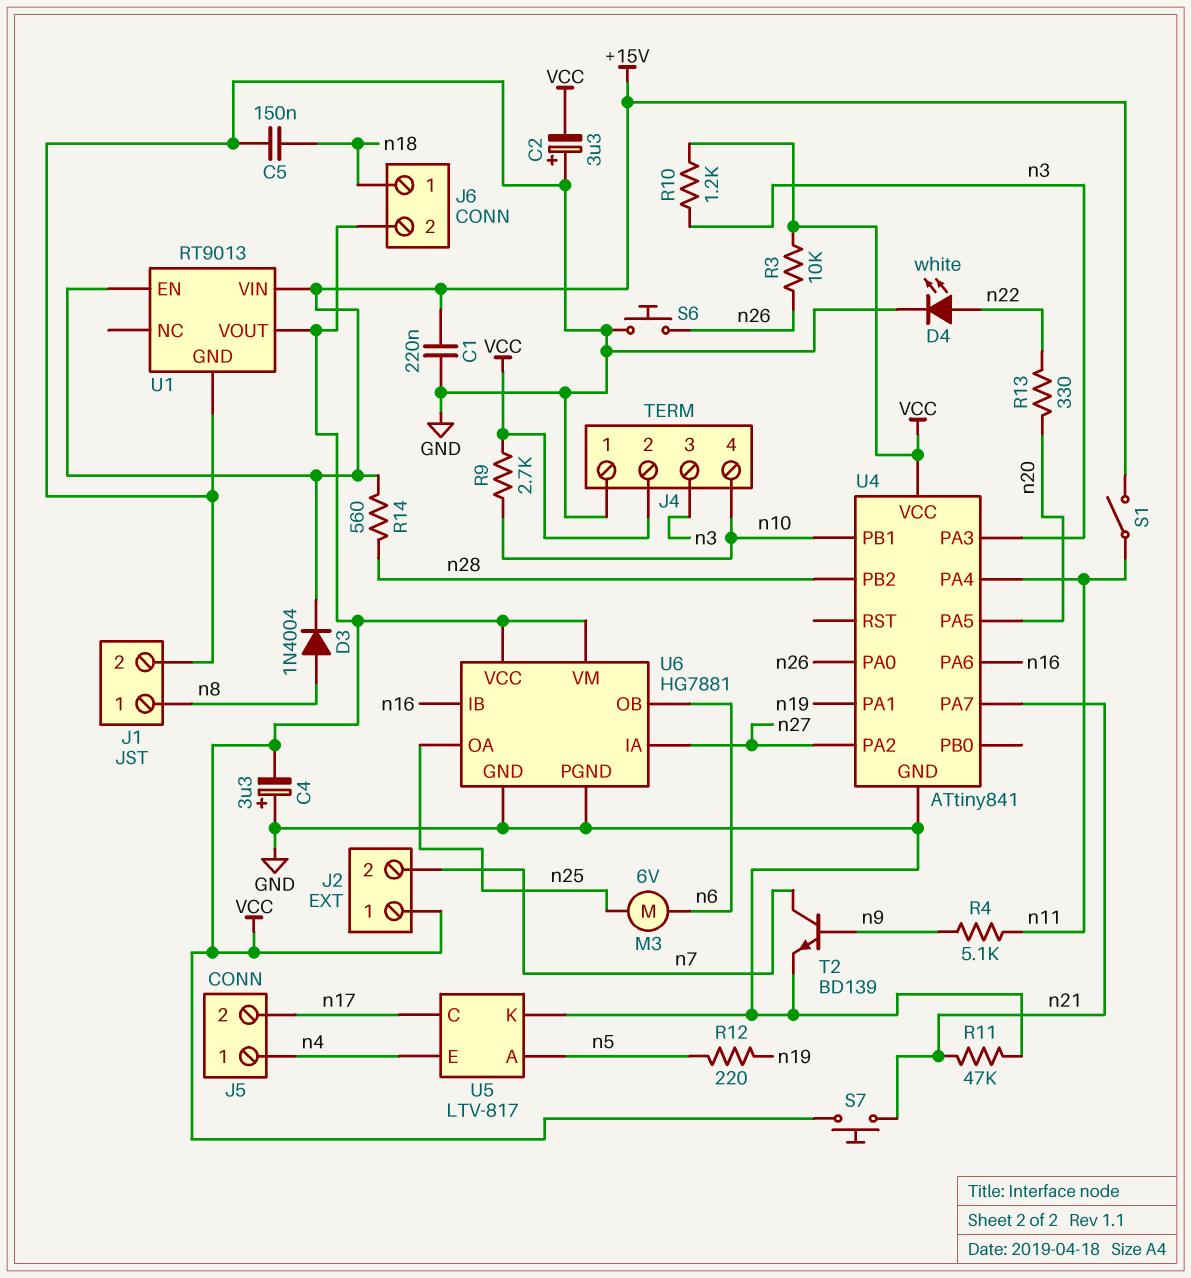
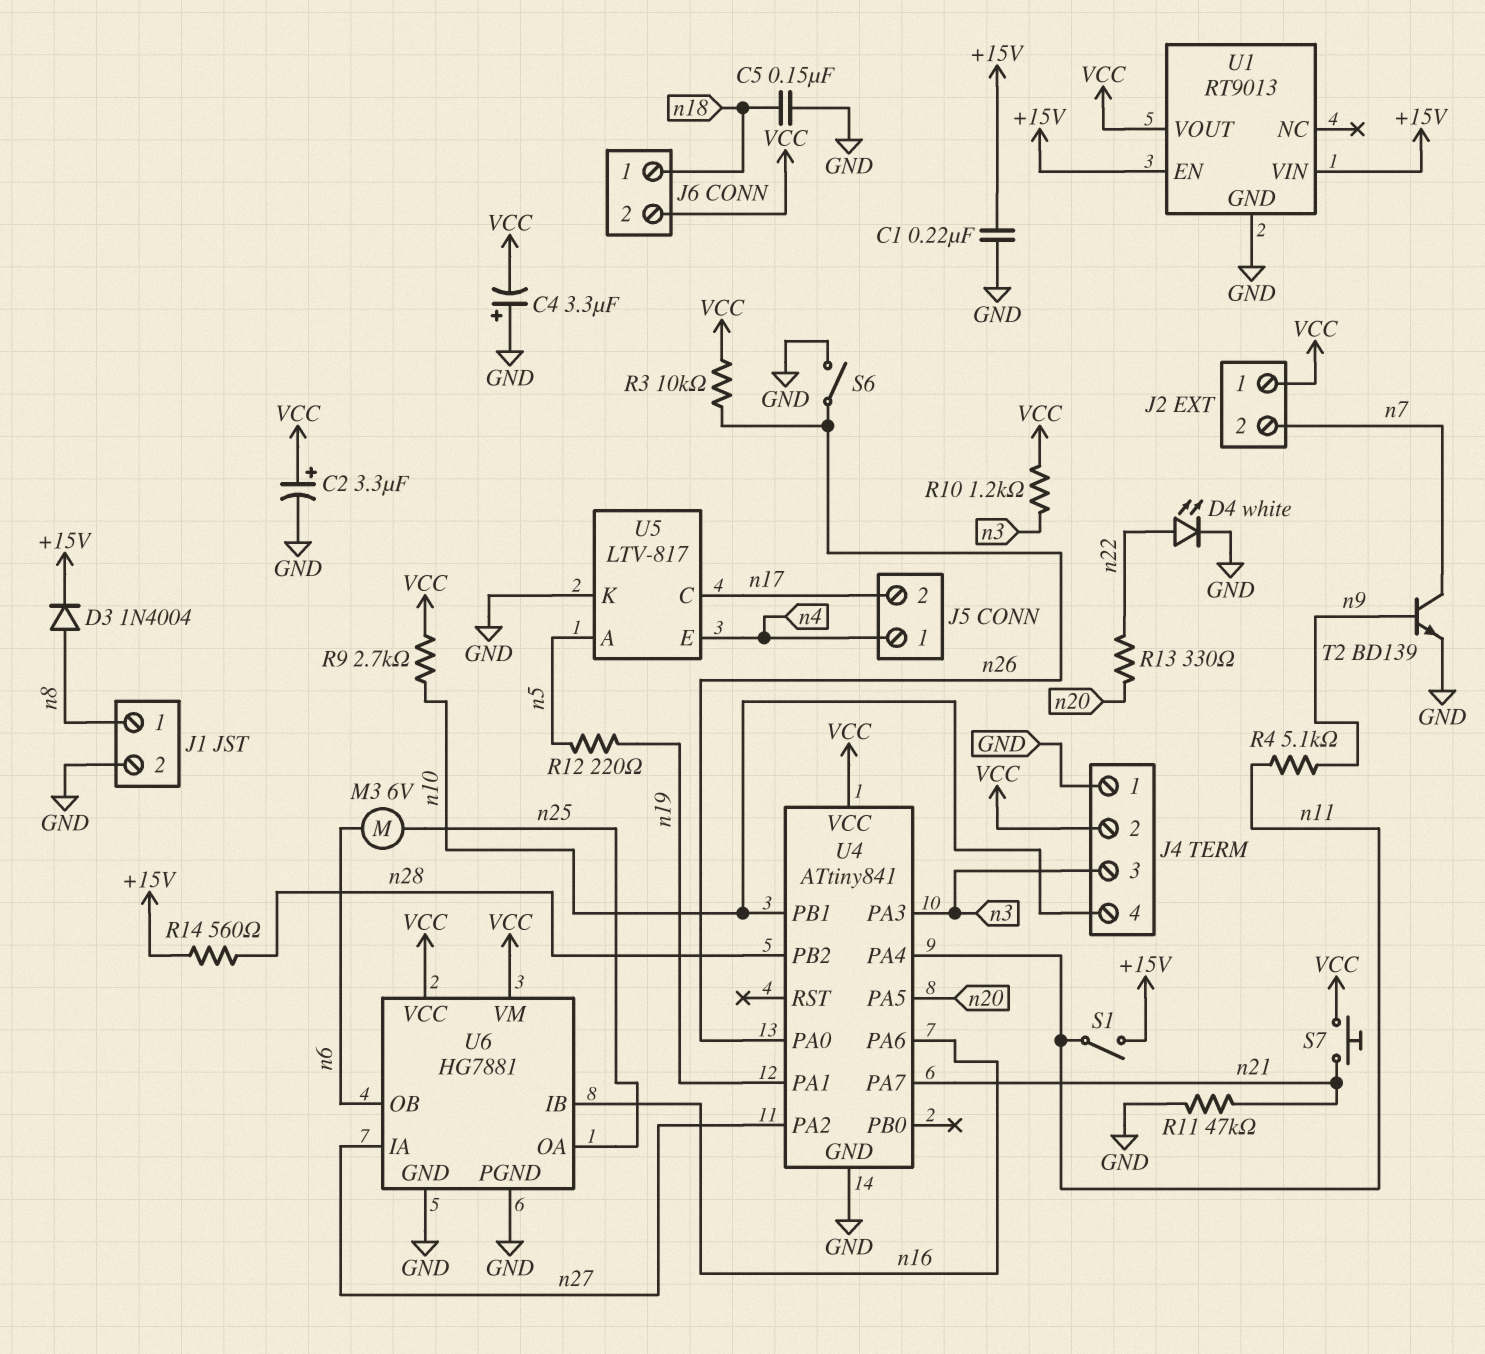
C2: 3.3uF (plus GND, minus VCC) -> 3.3uF (plus VCC, minus GND)
S6: button (GND, n26) -> switch (GND, n26)

